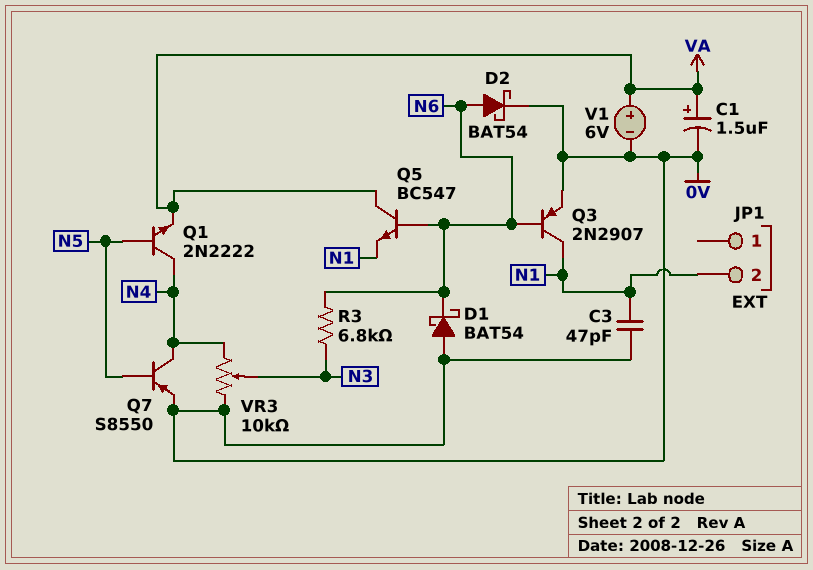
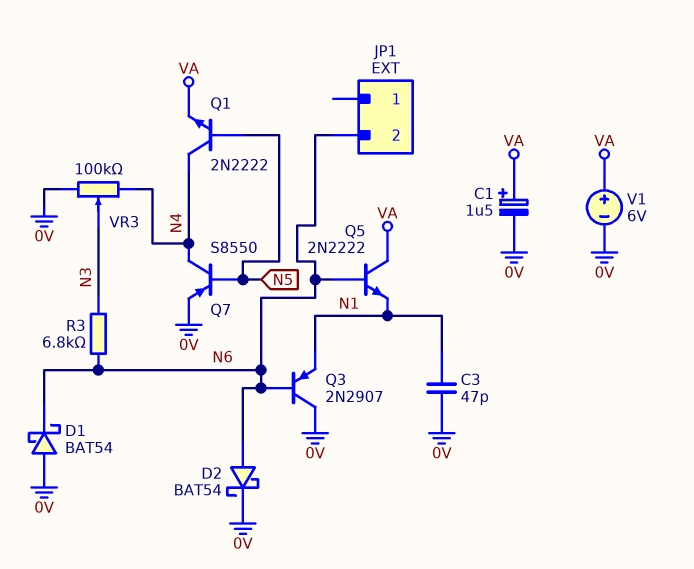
JP1 pin 2: N1 -> N6
Q3: PNP 2N2907 (B N6, C N1, E 0V) -> PNP 2N2907 (B N6, C 0V, E N1)
Q5: NPN BC547 (B N6, C VA, E N1) -> NPN 2N2222 (B N6, C VA, E N1)
VR3: 10k (0V, N4, wiper N3) -> 100k (0V, N4, wiper N3)

